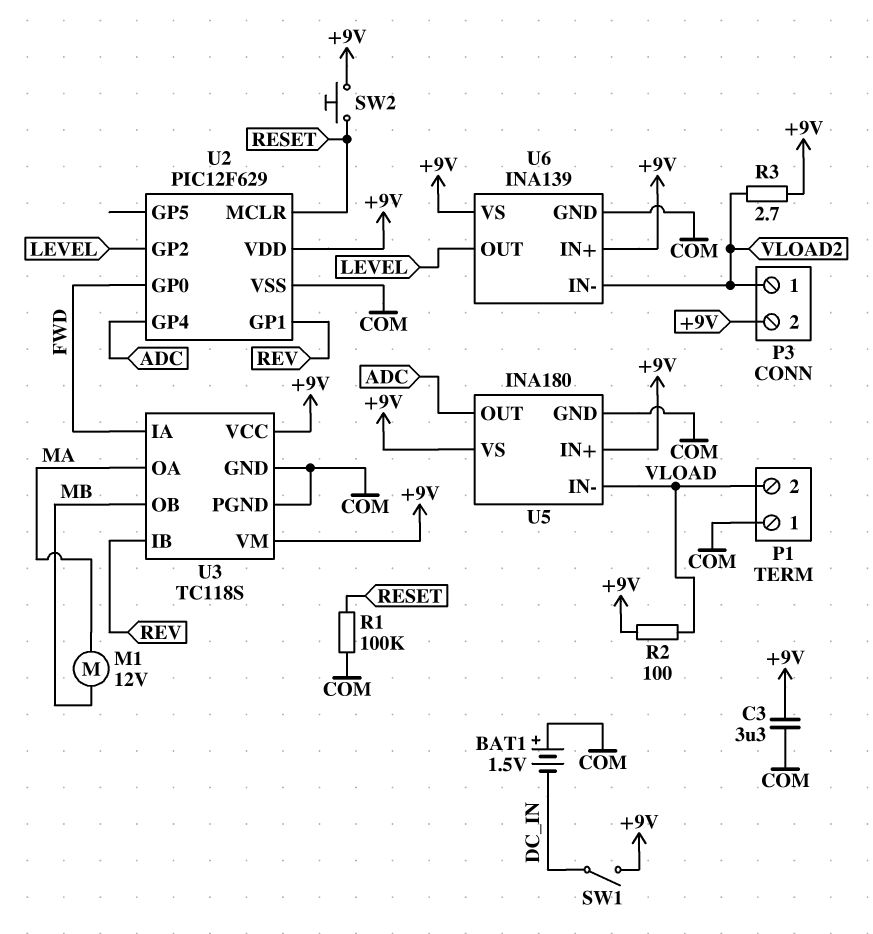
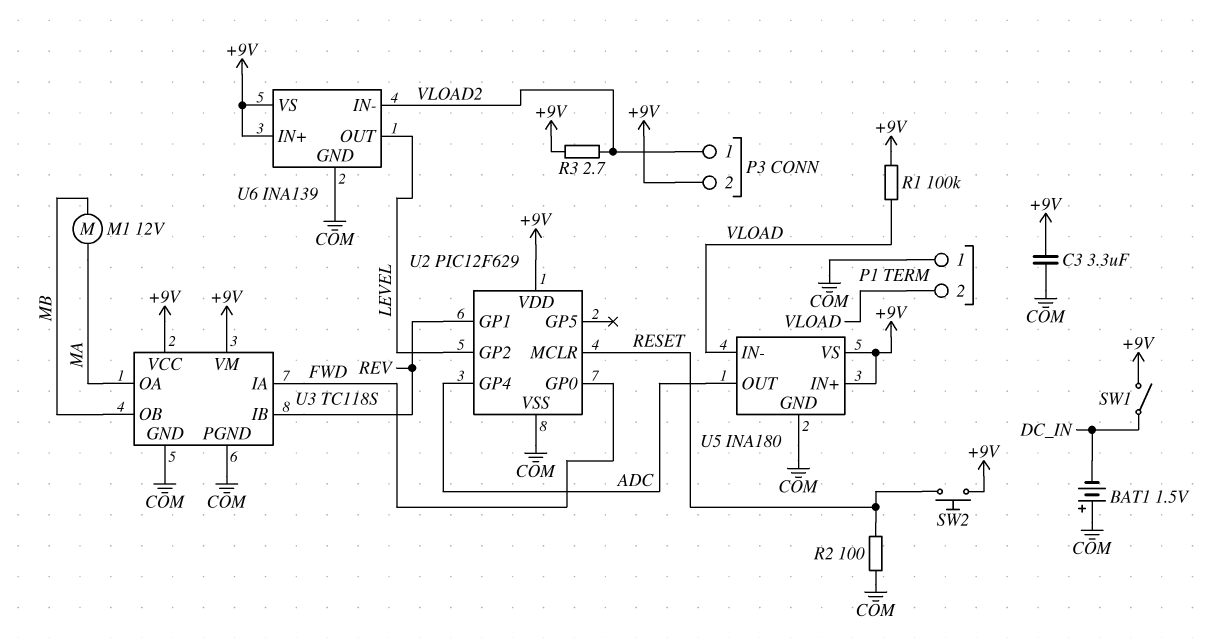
R1: 100k (COM, RESET) -> 100k (+9V, VLOAD)
R2: 100 (+9V, VLOAD) -> 100 (COM, RESET)

